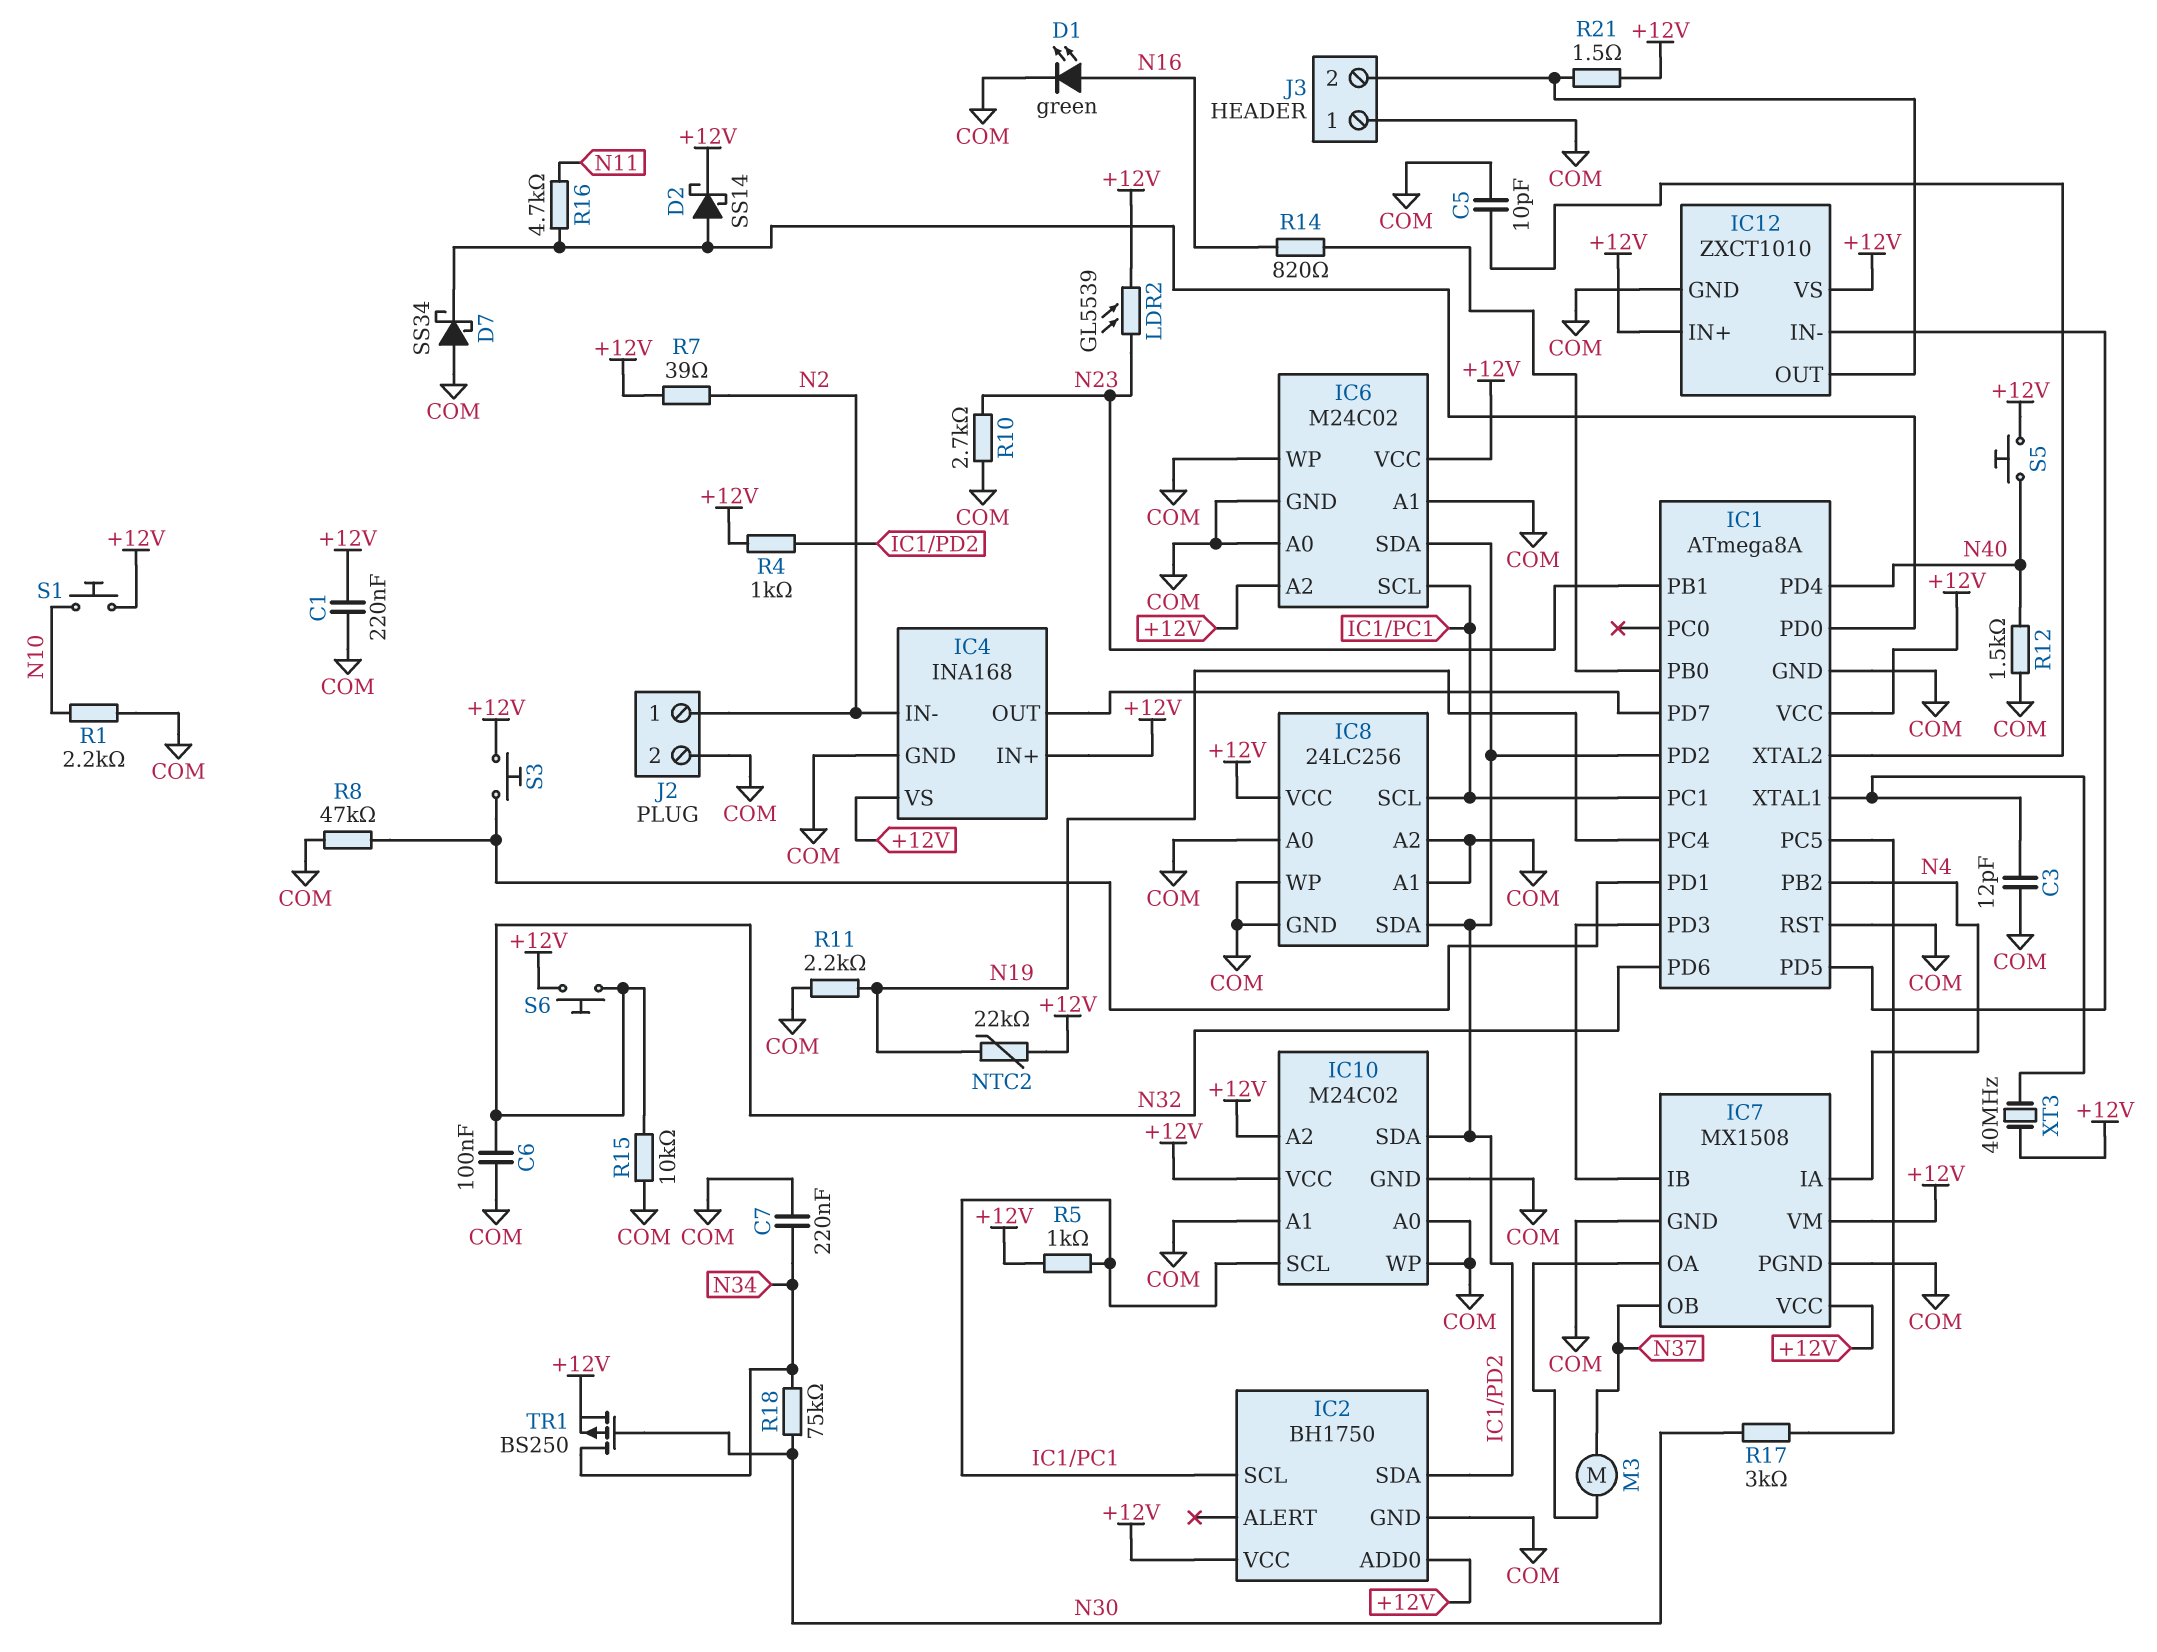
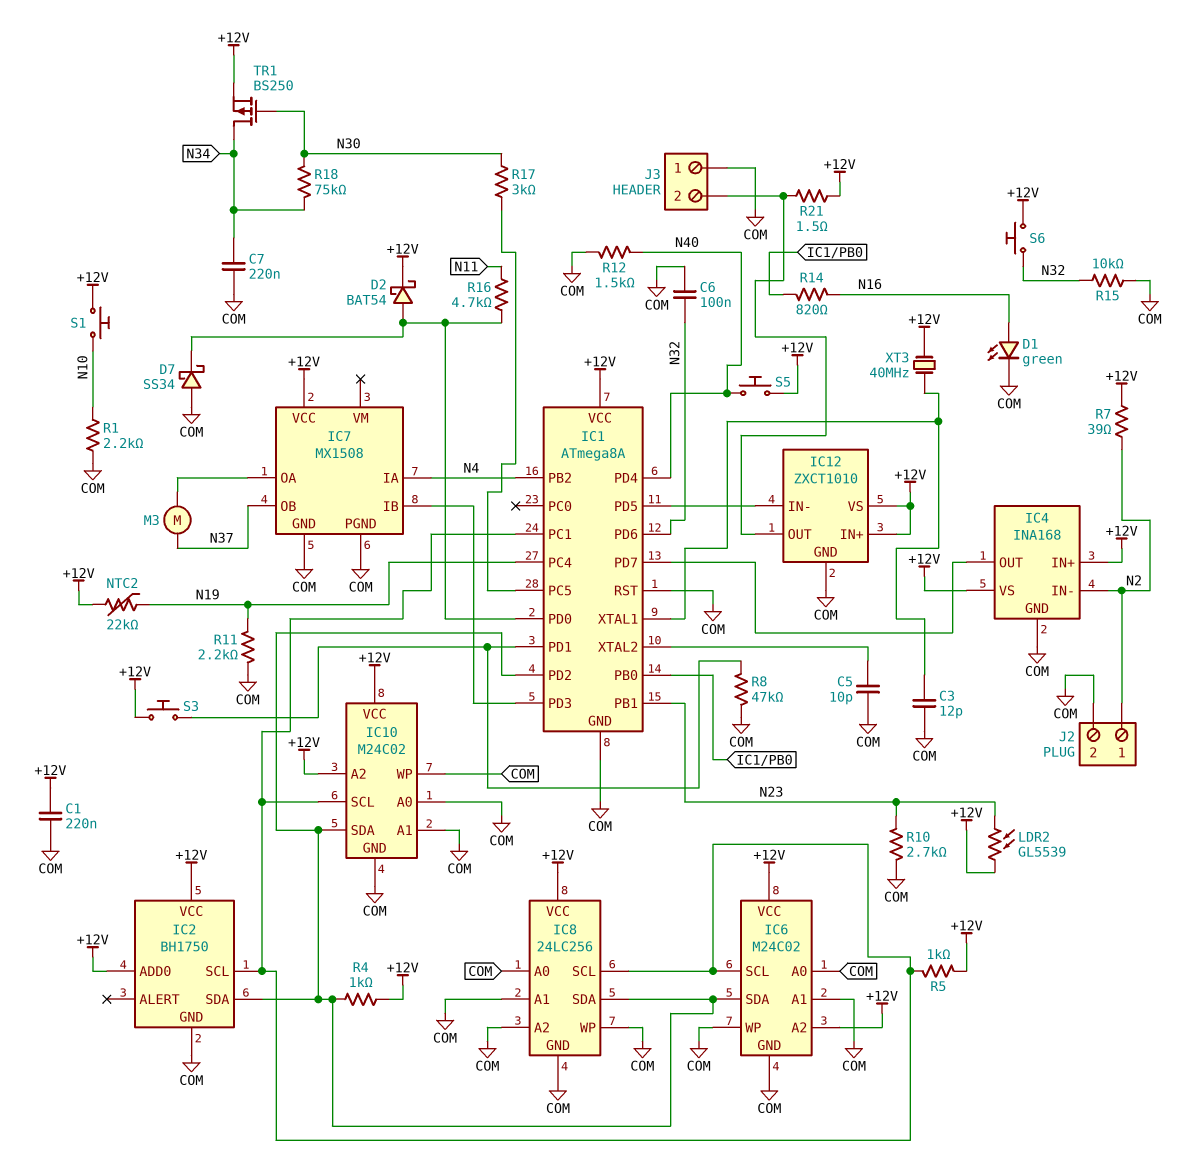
D2: schottky SS14 (A IC1/PD0, K +12V) -> schottky BAT54 (A IC1/PD0, K +12V)
IC7 pin VM: +12V -> none

